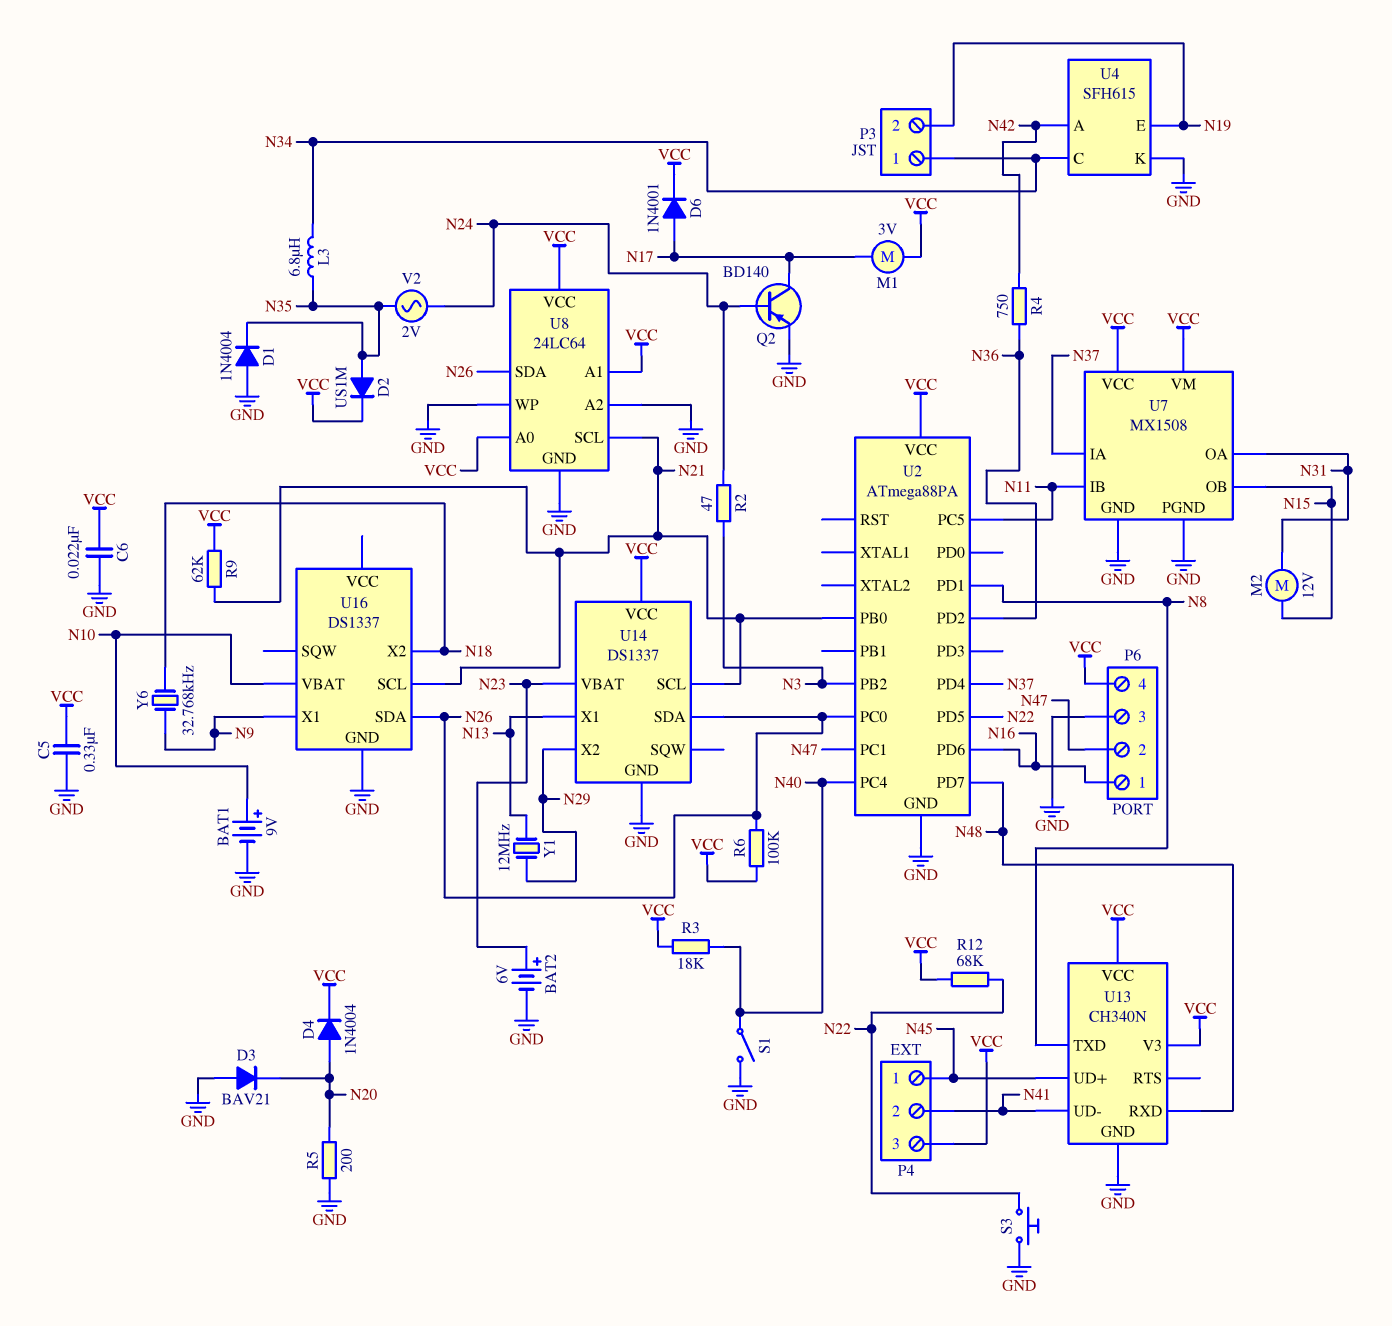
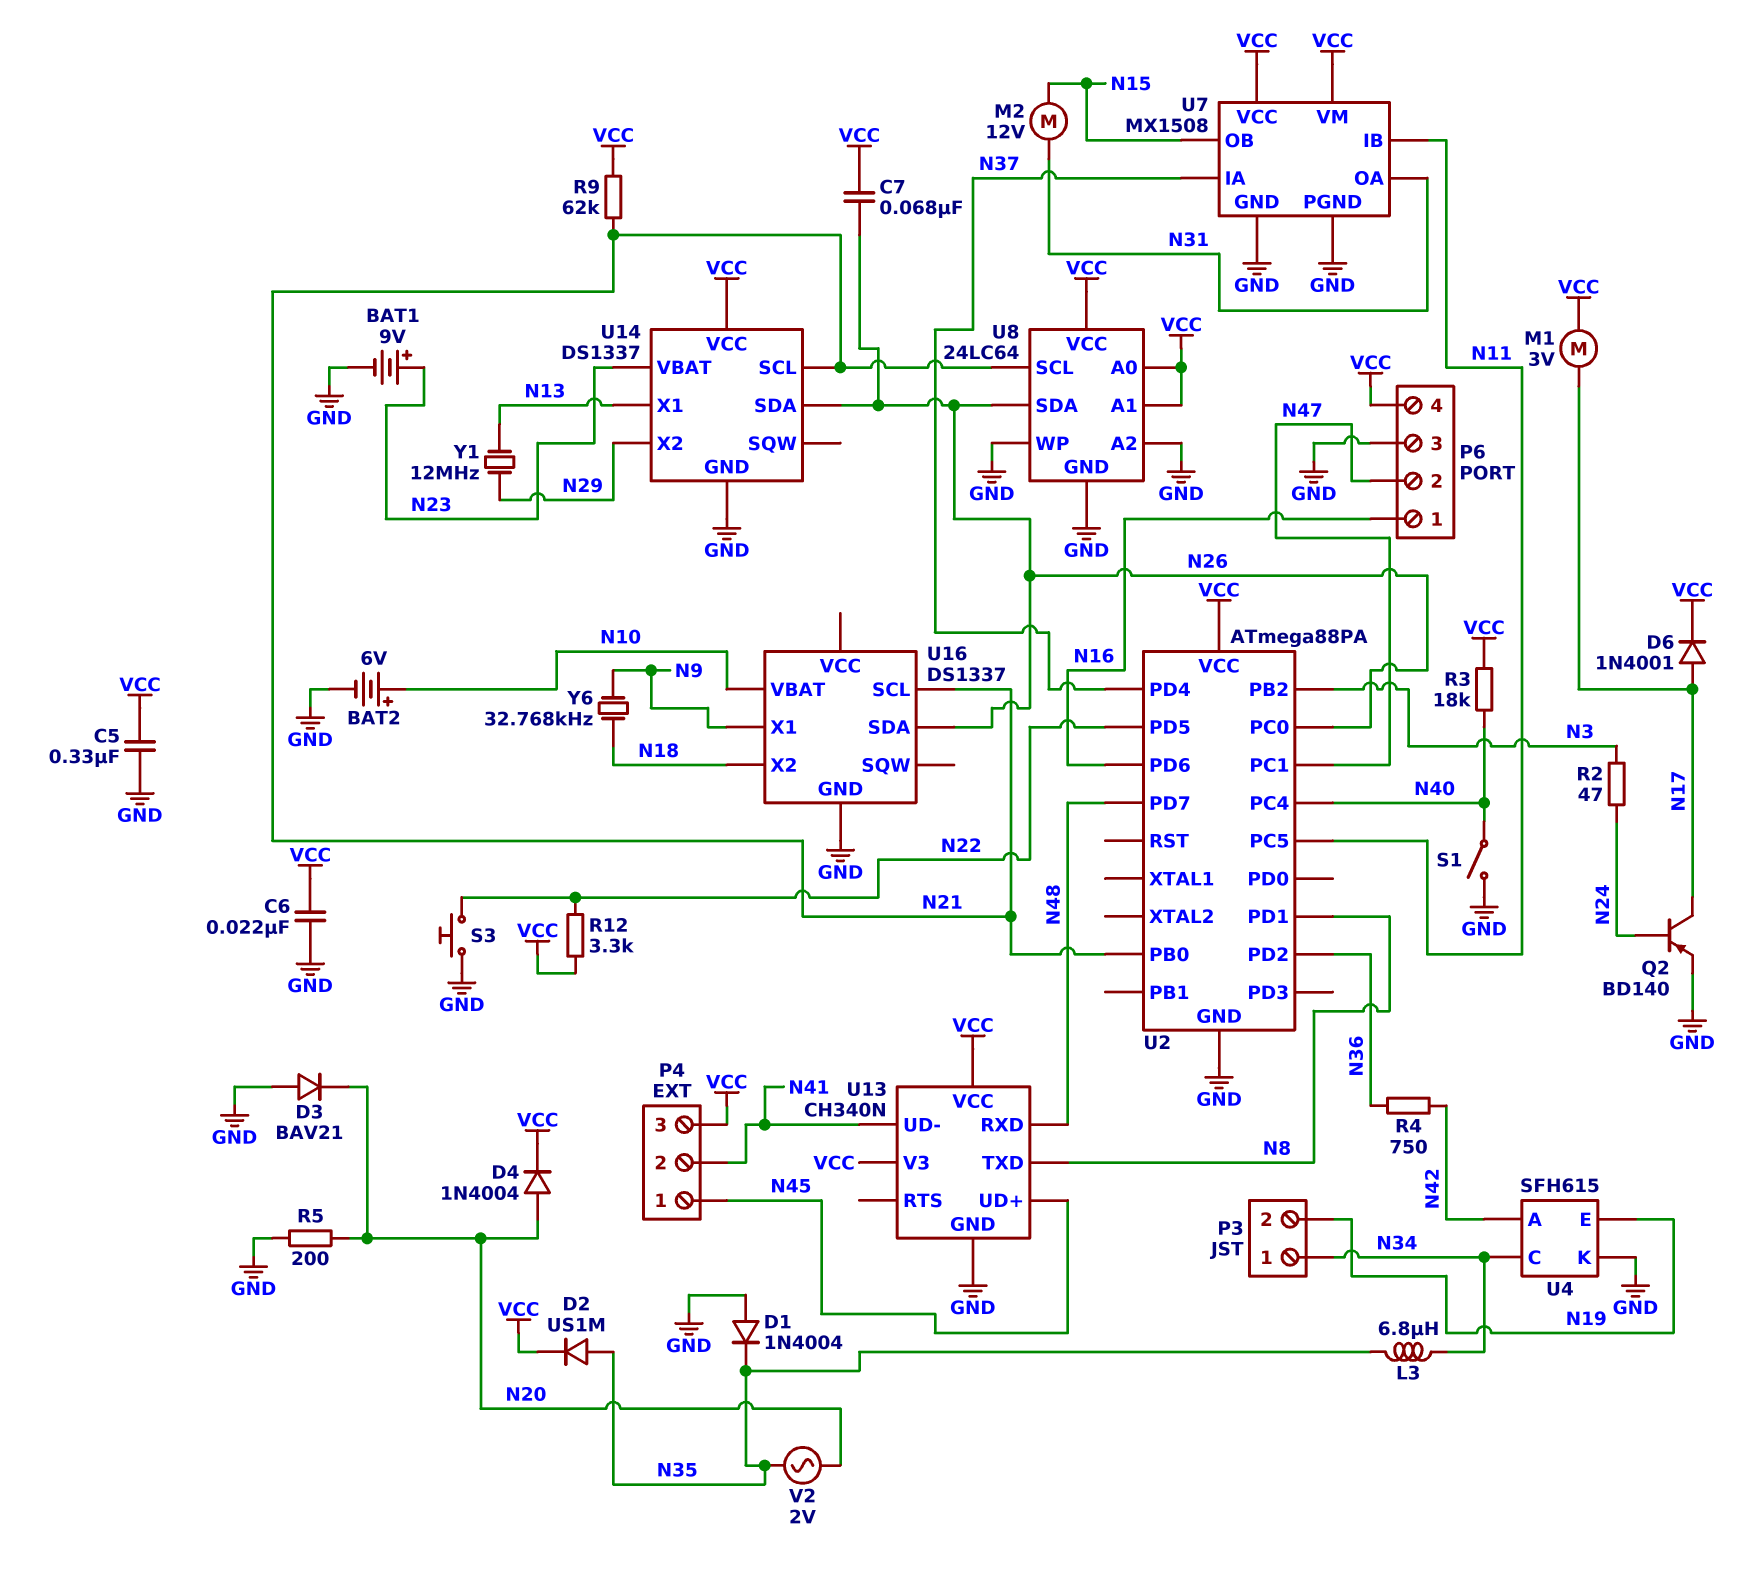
BAT1: 9V (plus N10, minus GND) -> 9V (plus N23, minus GND)
BAT2: 6V (plus N23, minus GND) -> 6V (plus N10, minus GND)
C7: none -> 68nF (N26, VCC)
R6: 100k (N26, VCC) -> none
R12: 68k (N22, VCC) -> 3.3k (N22, VCC)
V2: AC 2V (N24, N35) -> AC 2V (N20, N35)

